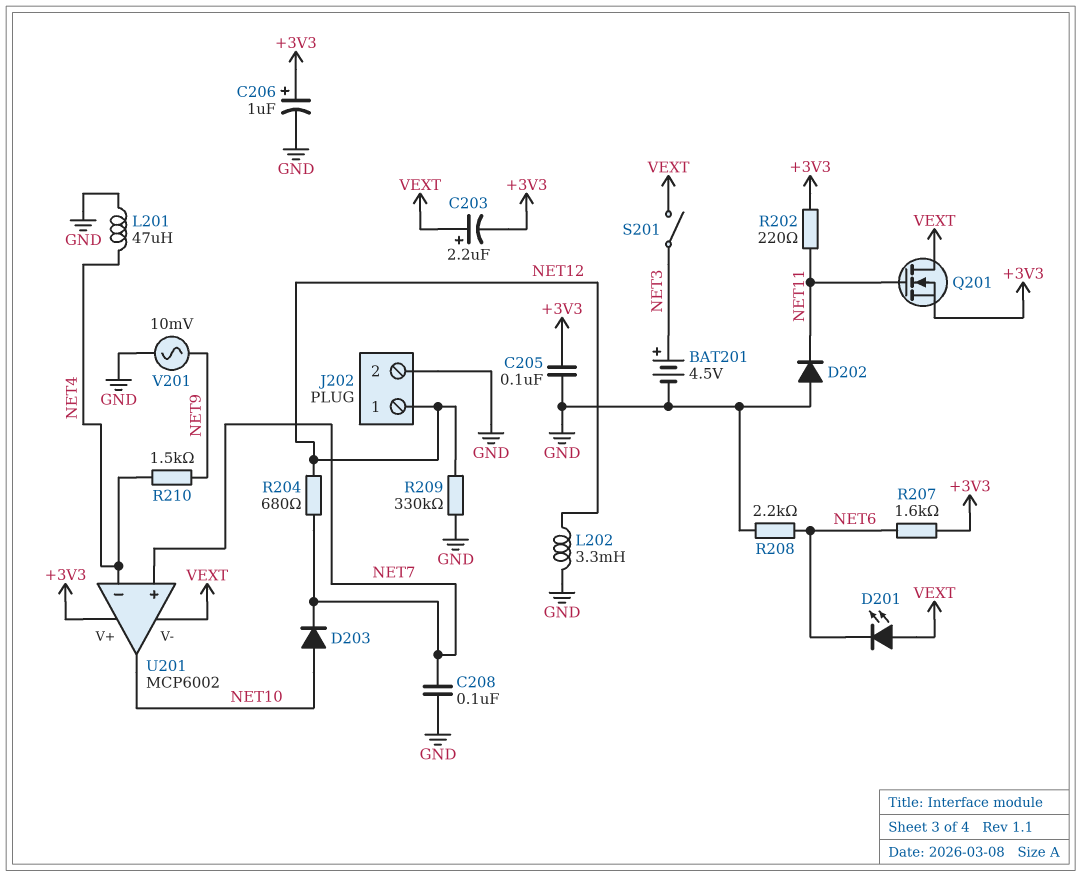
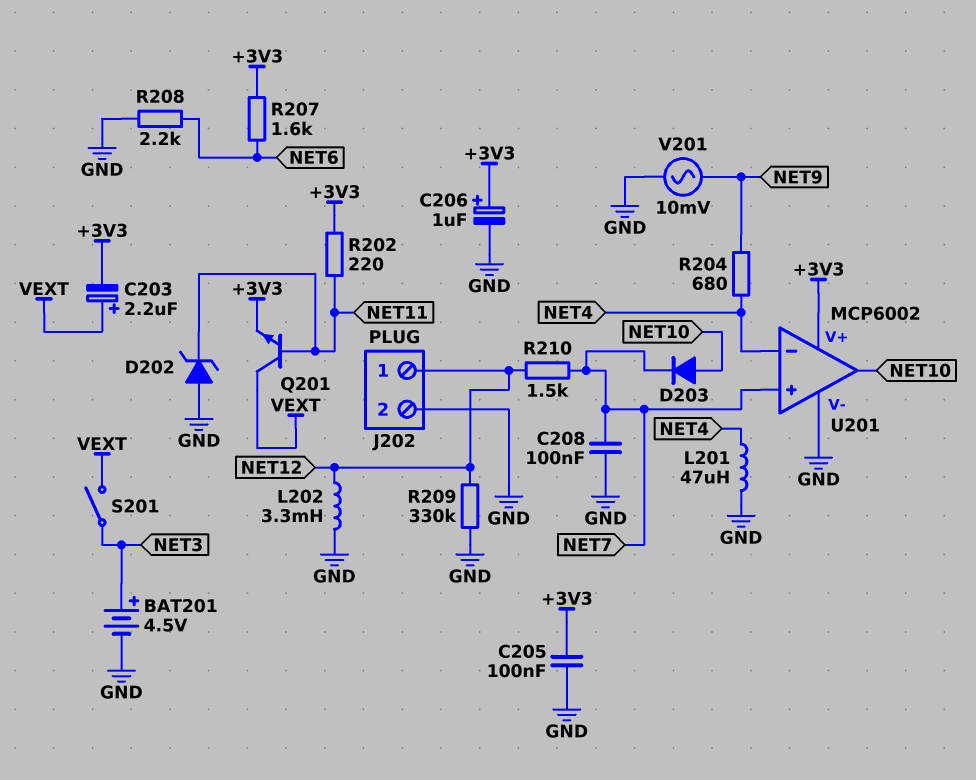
D201: LED (A VEXT, K NET6) -> none
D202: diode (A GND, K NET11) -> zener (A GND, K NET11)
Q201: NMOS (G NET11, D VEXT, S +3V3) -> NPN (B NET11, C VEXT, E +3V3)
R204: 680 (NET7, NET12) -> 680 (NET4, NET9)
R210: 1.5k (NET4, NET9) -> 1.5k (NET7, NET12)
U201 pin V-: VEXT -> GND

